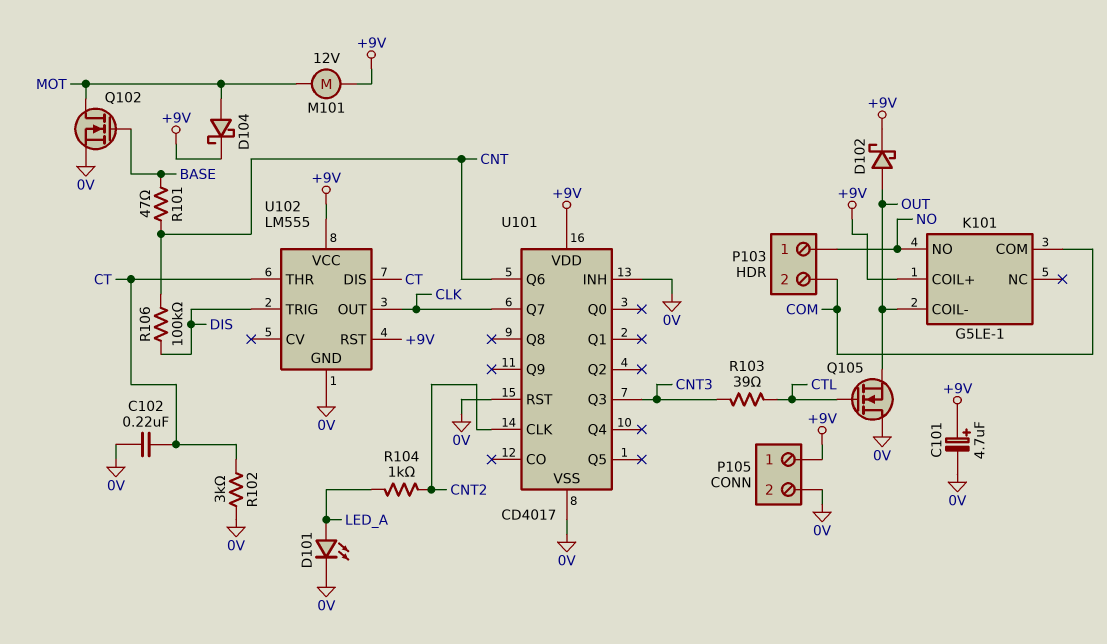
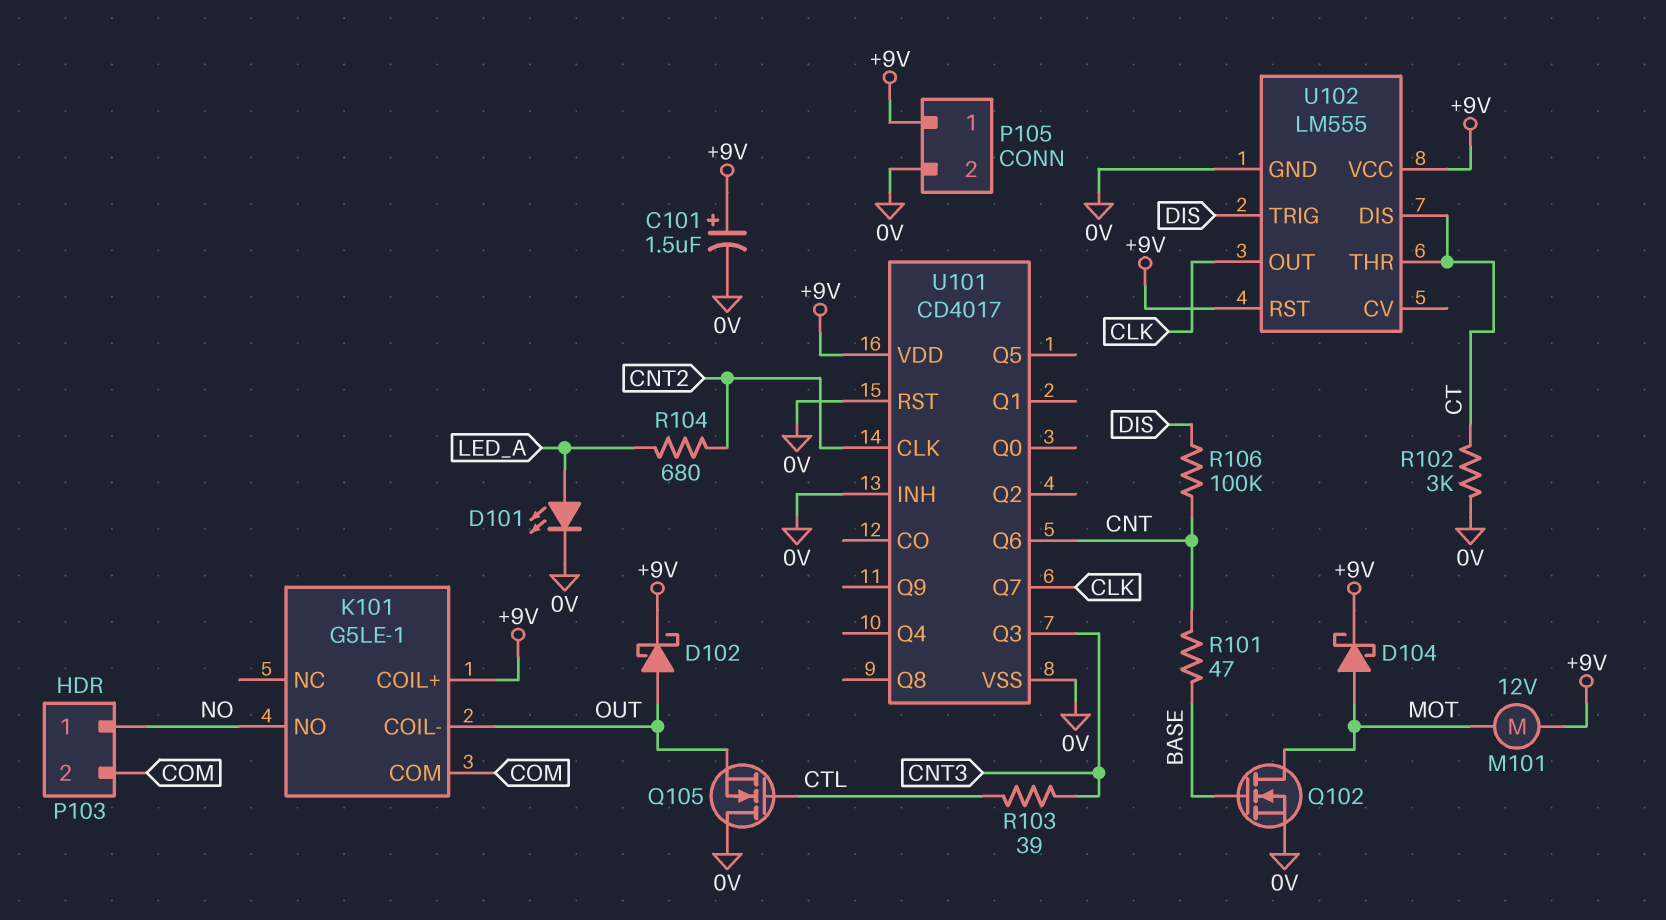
C101: 4.7uF (plus +9V, minus 0V) -> 1.5uF (plus +9V, minus 0V)
C102: 220nF (0V, CT) -> none
R104: 1k (CNT2, LED_A) -> 680 (CNT2, LED_A)

